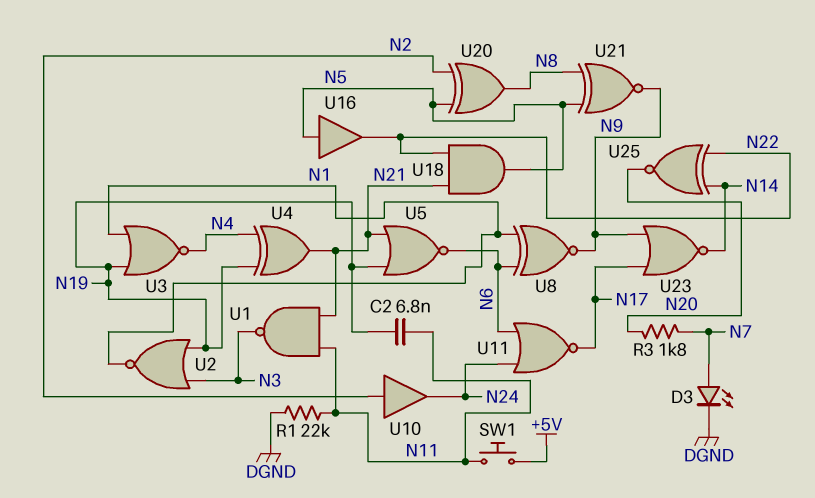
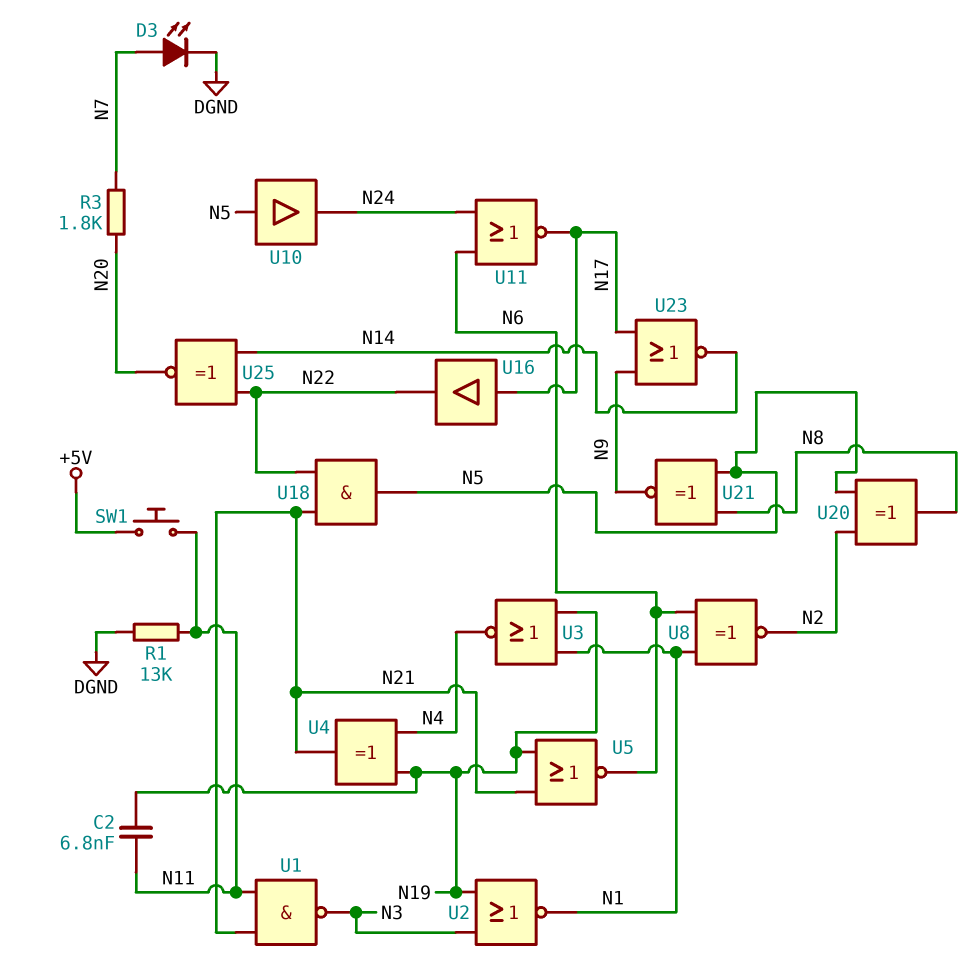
R1: 22k (DGND, N11) -> 13k (DGND, N11)
U8: XNOR (in N1, in N6, out N9) -> XNOR (in N1, in N6, out N2)
U10: buffer (in N2, out N24) -> buffer (in N5, out N24)
U16: buffer (in N5, out N22) -> buffer (in N17, out N22)

